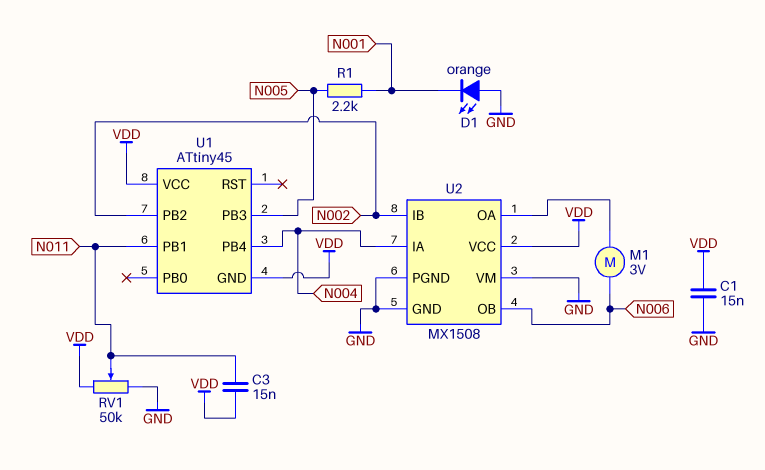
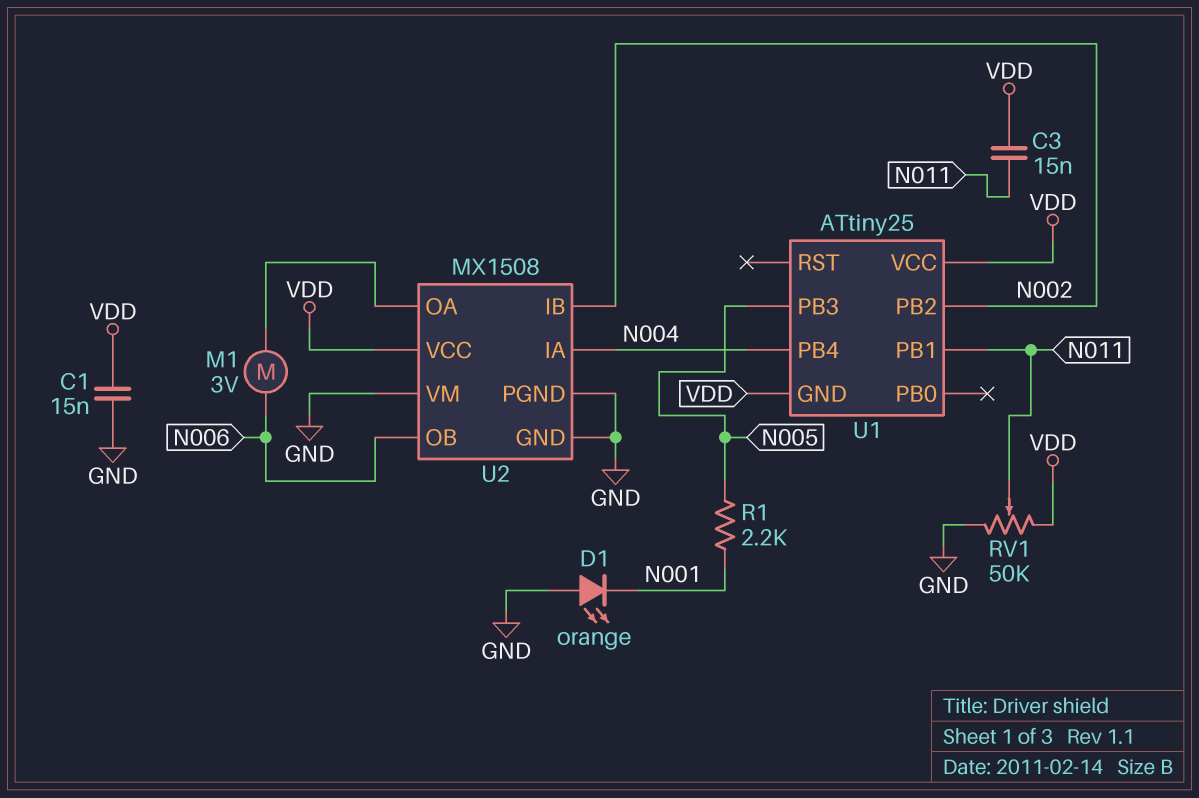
U1: ATtiny45 -> ATtiny25

